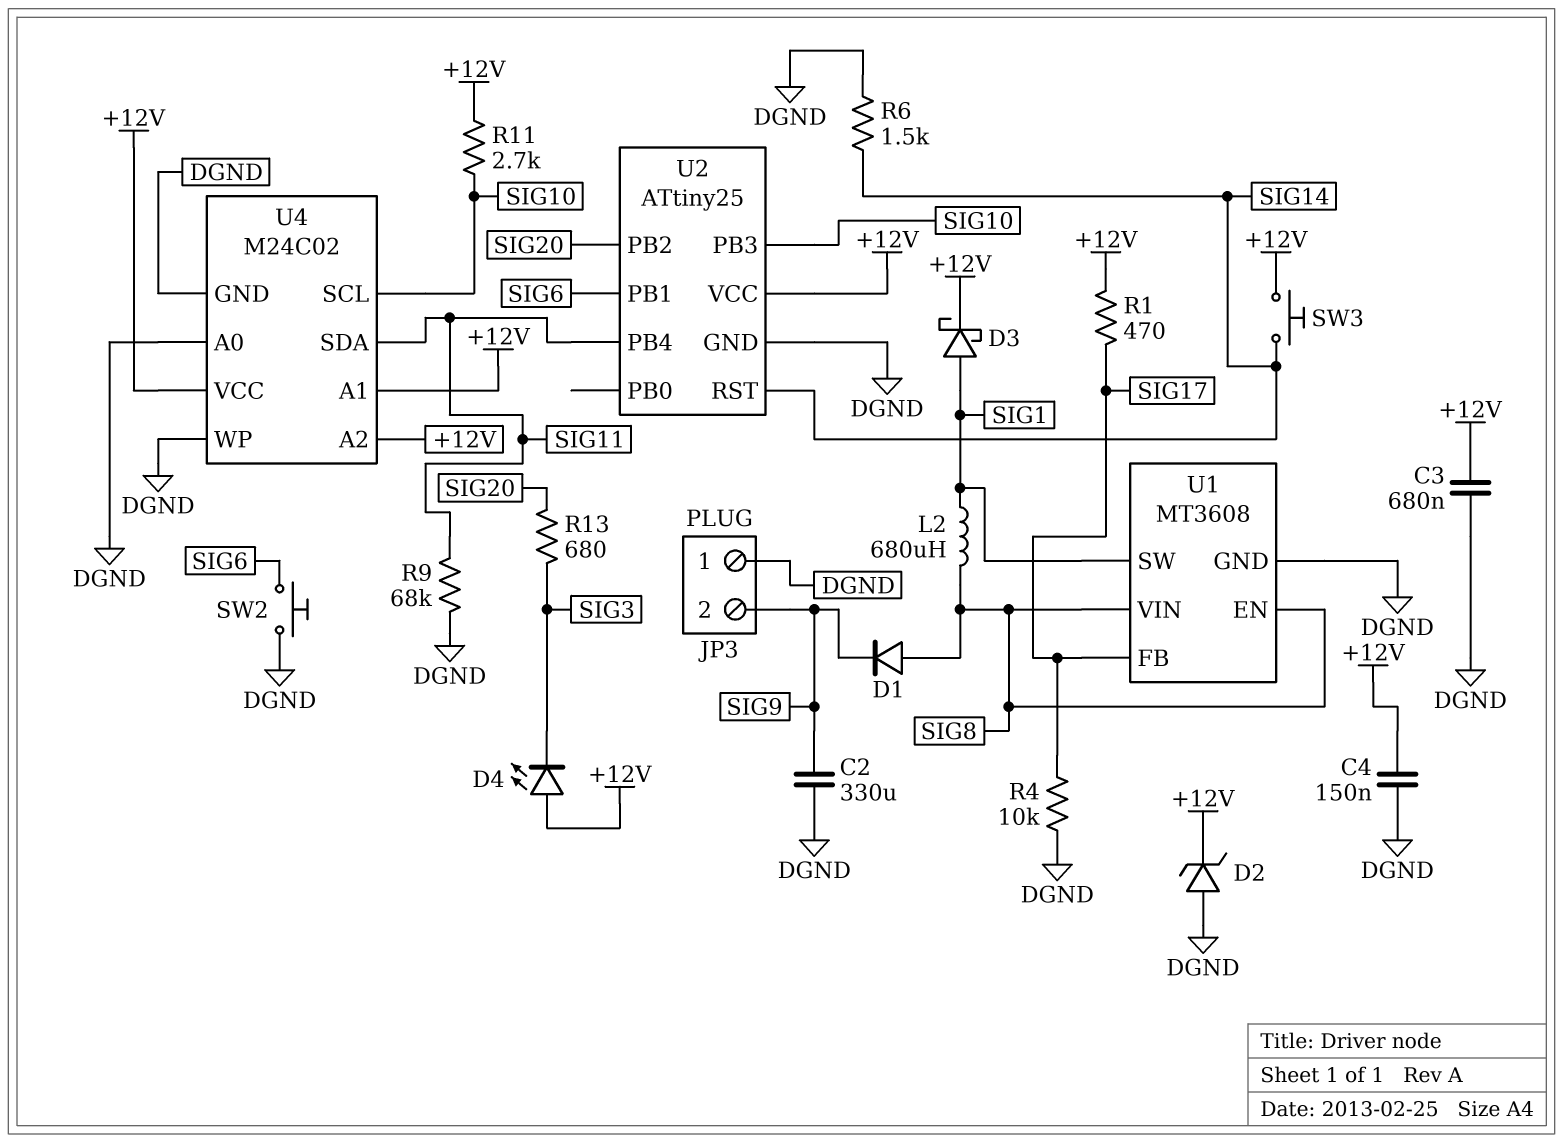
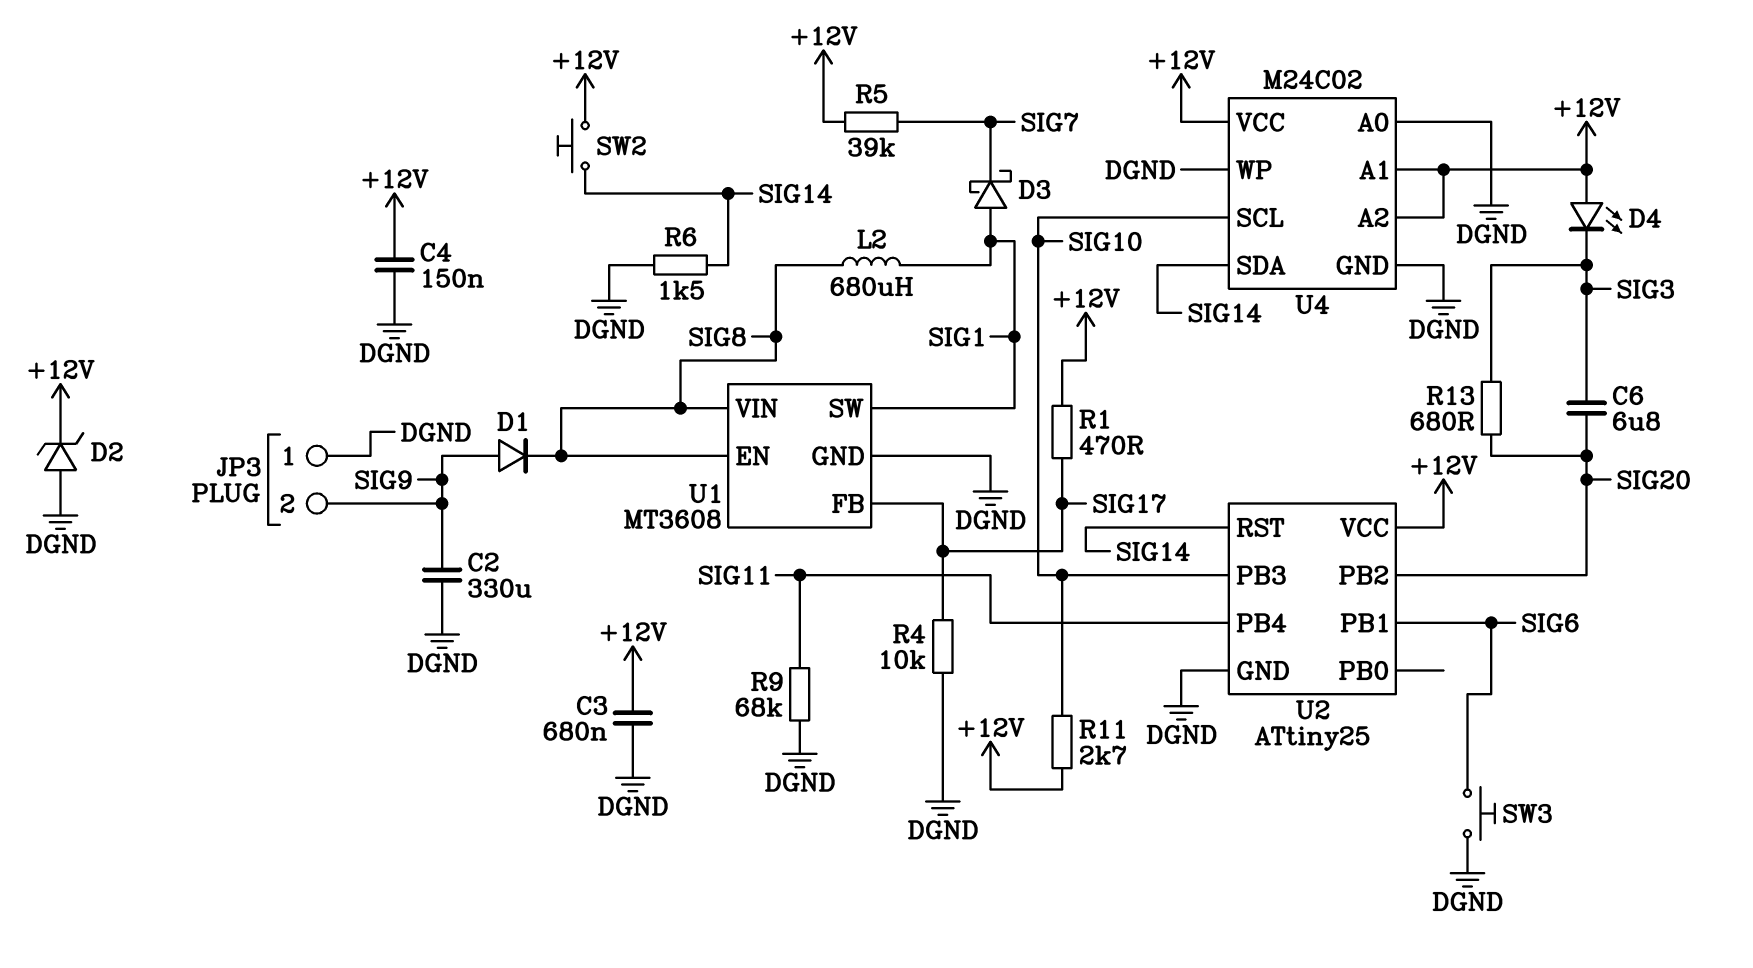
C6: none -> 6.8uF (SIG3, SIG20)
D1: diode (A SIG8, K SIG9) -> diode (A SIG9, K SIG8)
D3: schottky (A SIG1, K +12V) -> schottky (A SIG1, K SIG7)
R5: none -> 39k (+12V, SIG7)
SW2: button (DGND, SIG6) -> button (+12V, SIG14)
SW3: button (+12V, SIG14) -> button (DGND, SIG6)
U4 pin SDA: SIG11 -> SIG14

